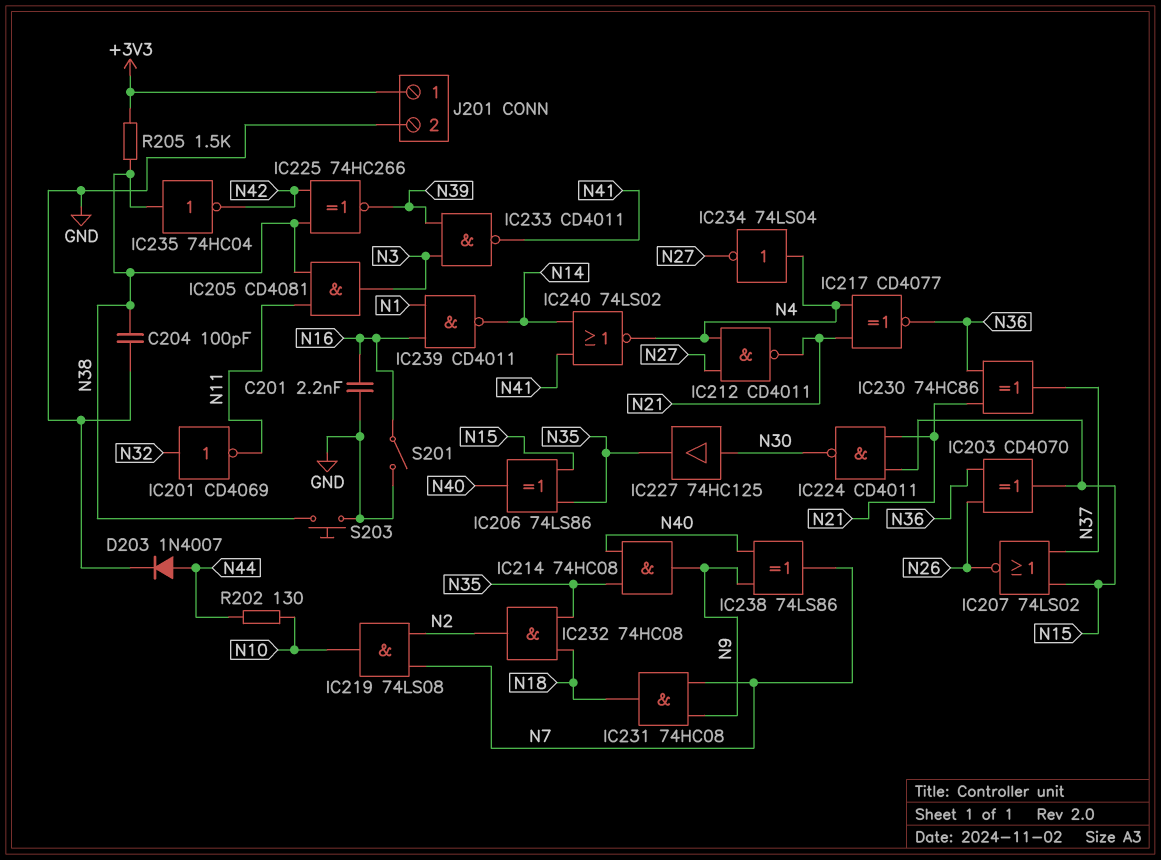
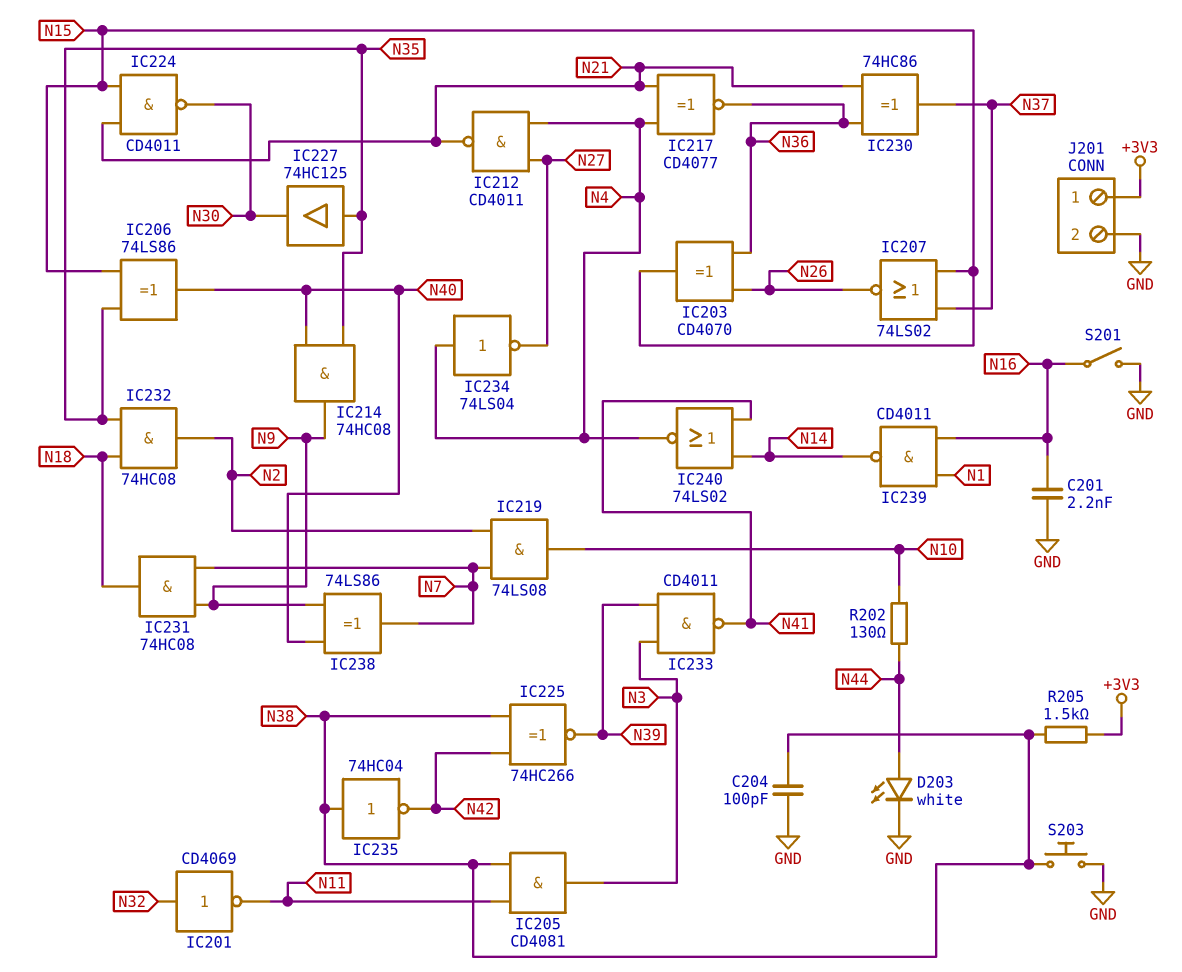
D203: diode 1N4007 (A N44, K GND) -> LED white (A N44, K GND)
IC227: buffer 74HC125 (in N30, out N35) -> buffer 74HC125 (in N35, out N30)

